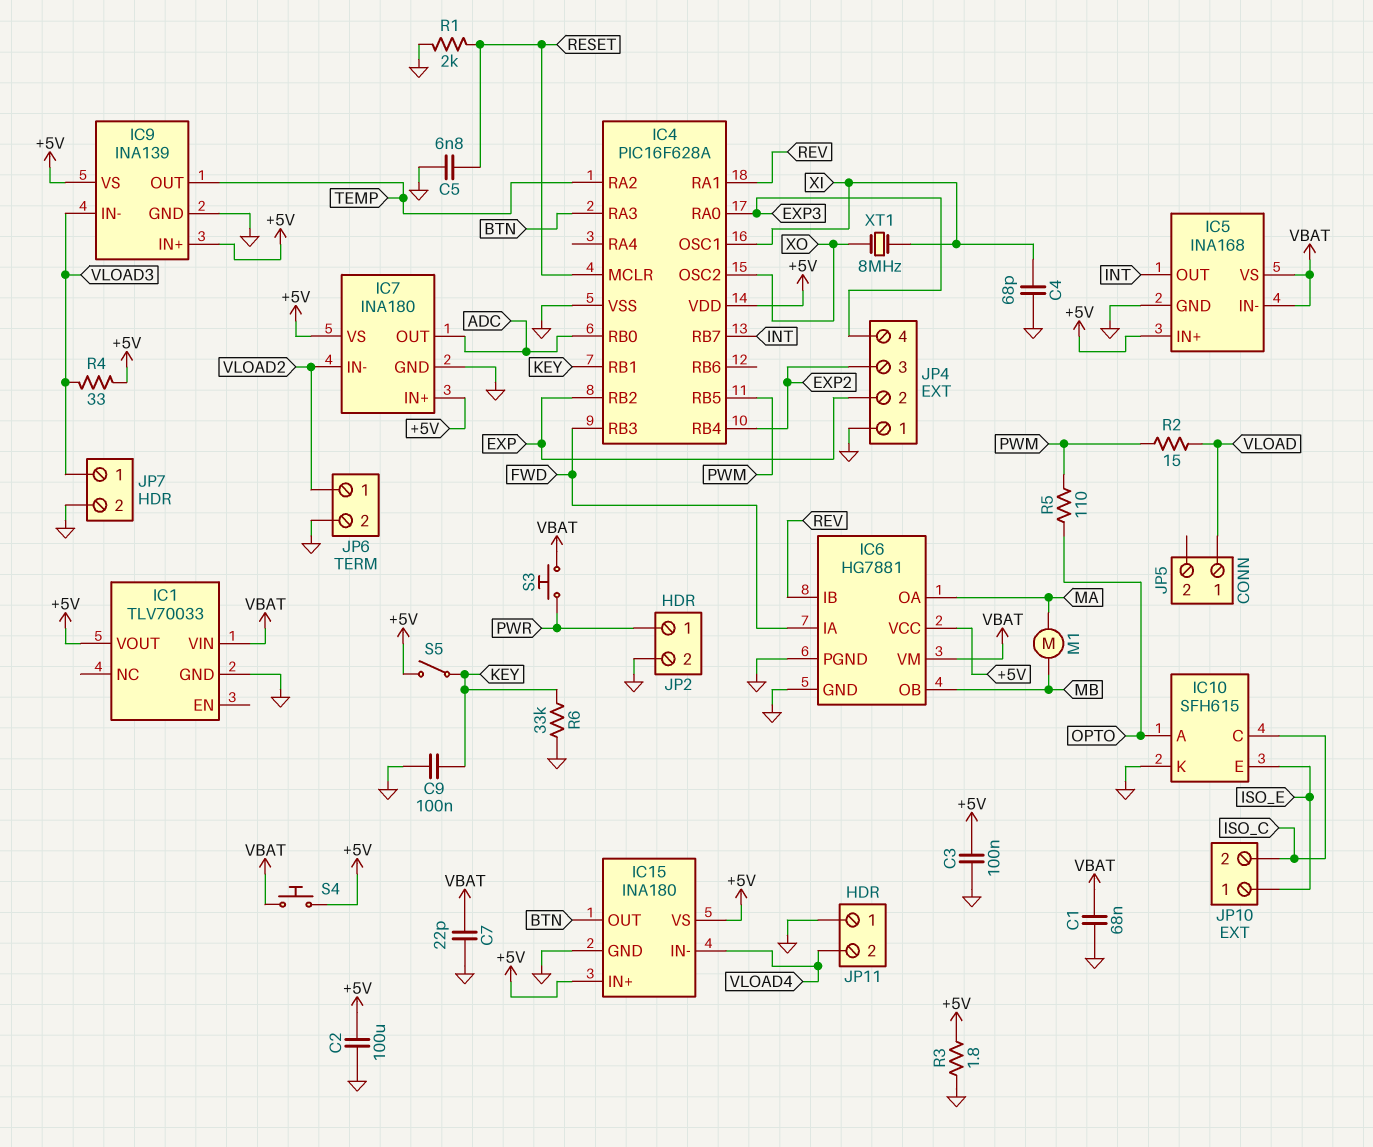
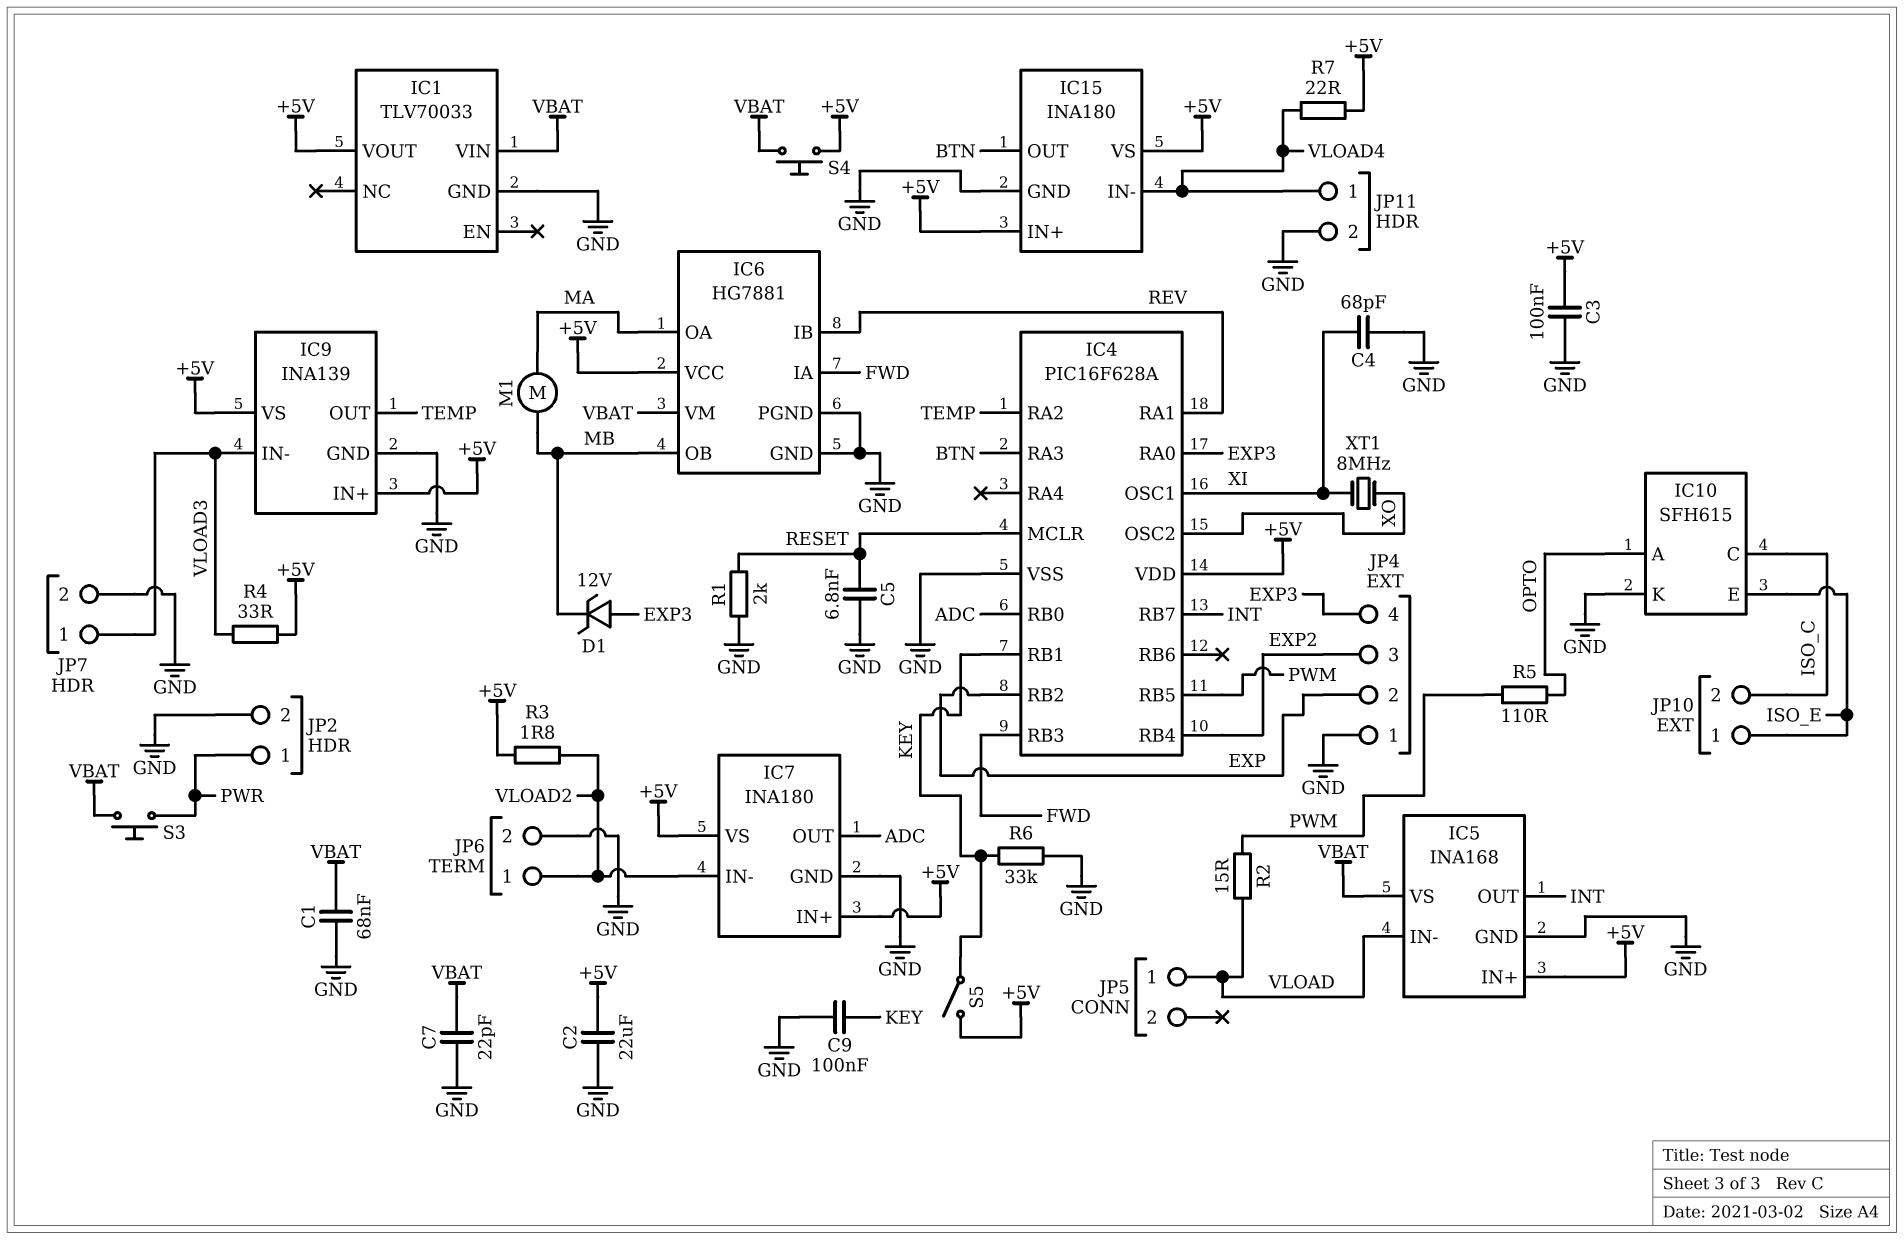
C2: 100uF (+5V, GND) -> 22uF (+5V, GND)
D1: none -> zener 12V (A EXP3, K MB)
IC5 pin IN-: VBAT -> VLOAD
JP11 pin 1: GND -> VLOAD4
JP11 pin 2: VLOAD4 -> GND
R3: 1.8 (+5V, GND) -> 1.8 (+5V, VLOAD2)
R7: none -> 22 (+5V, VLOAD4)

